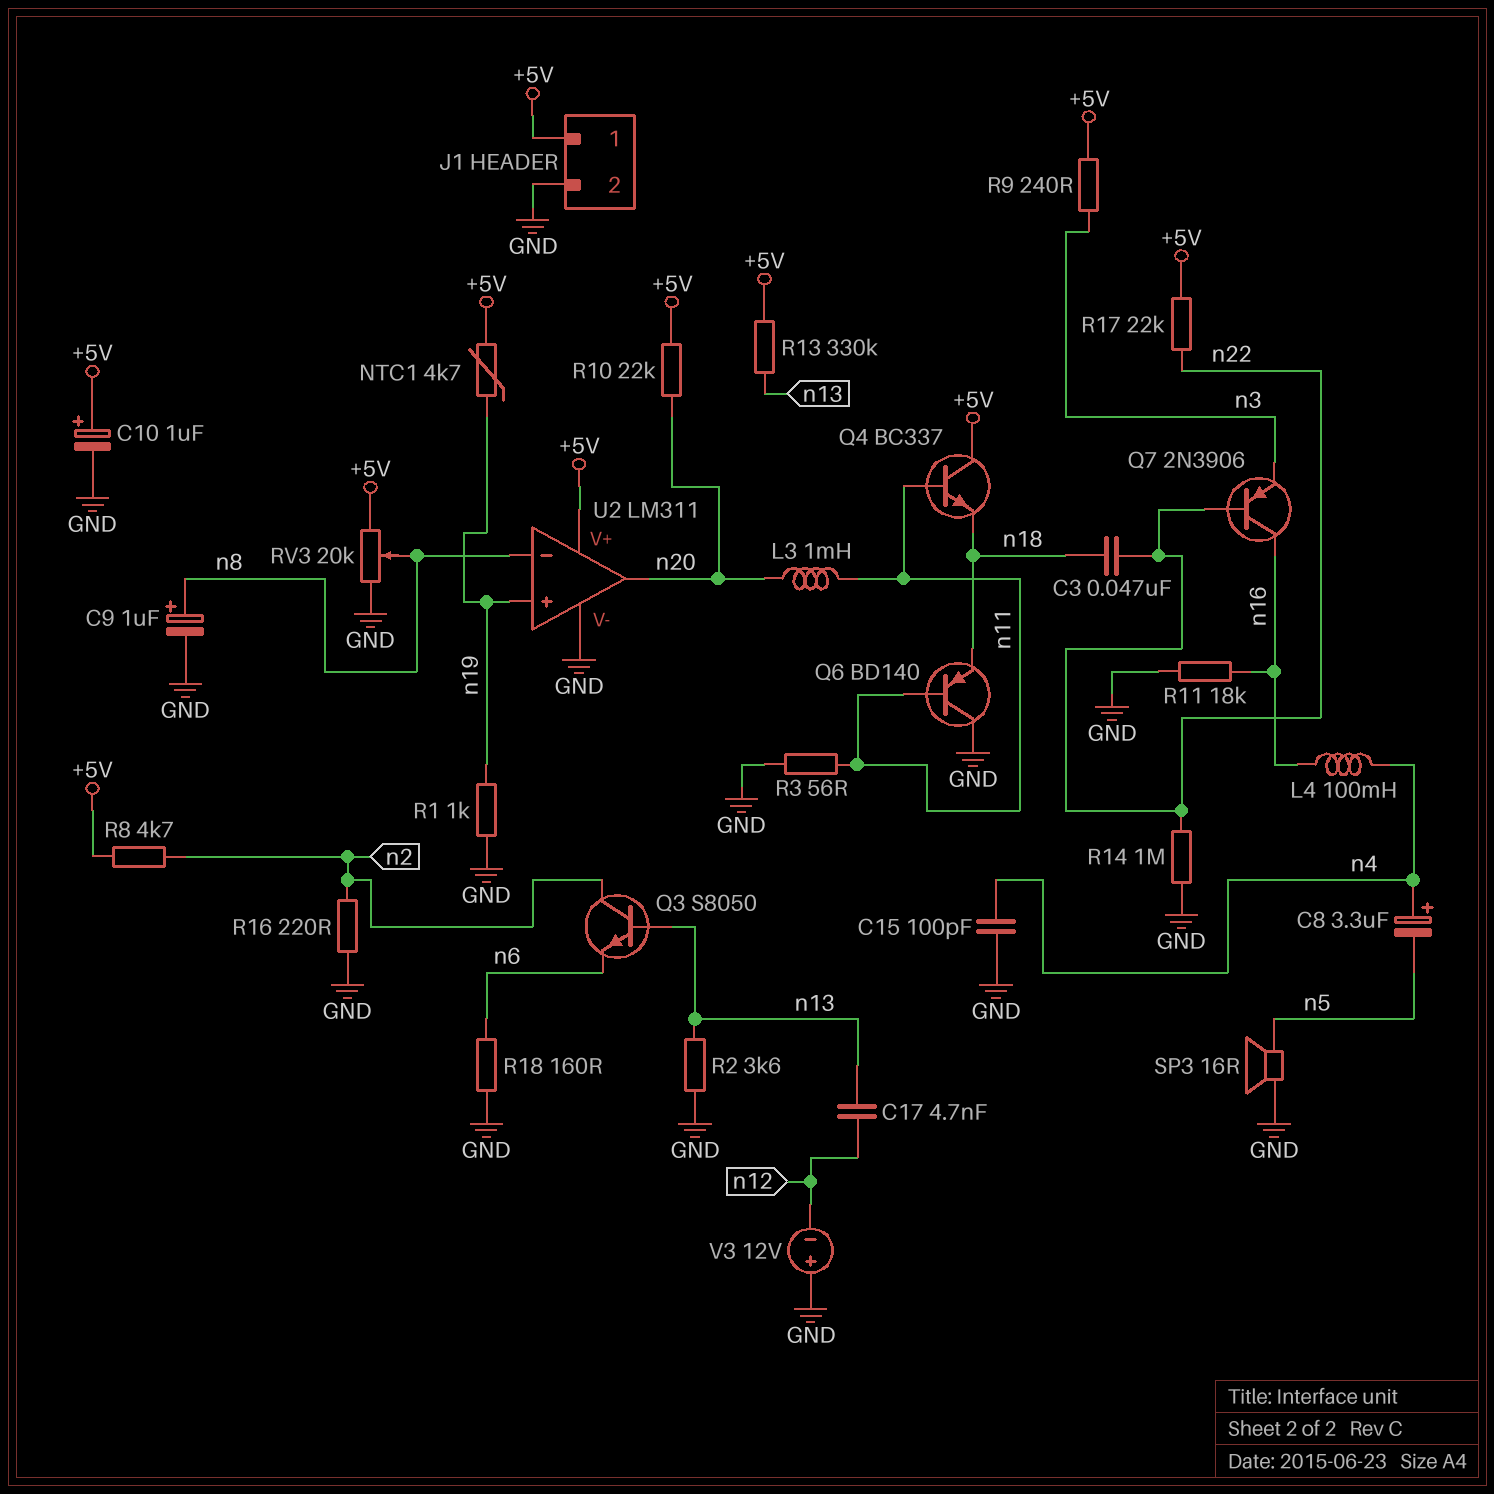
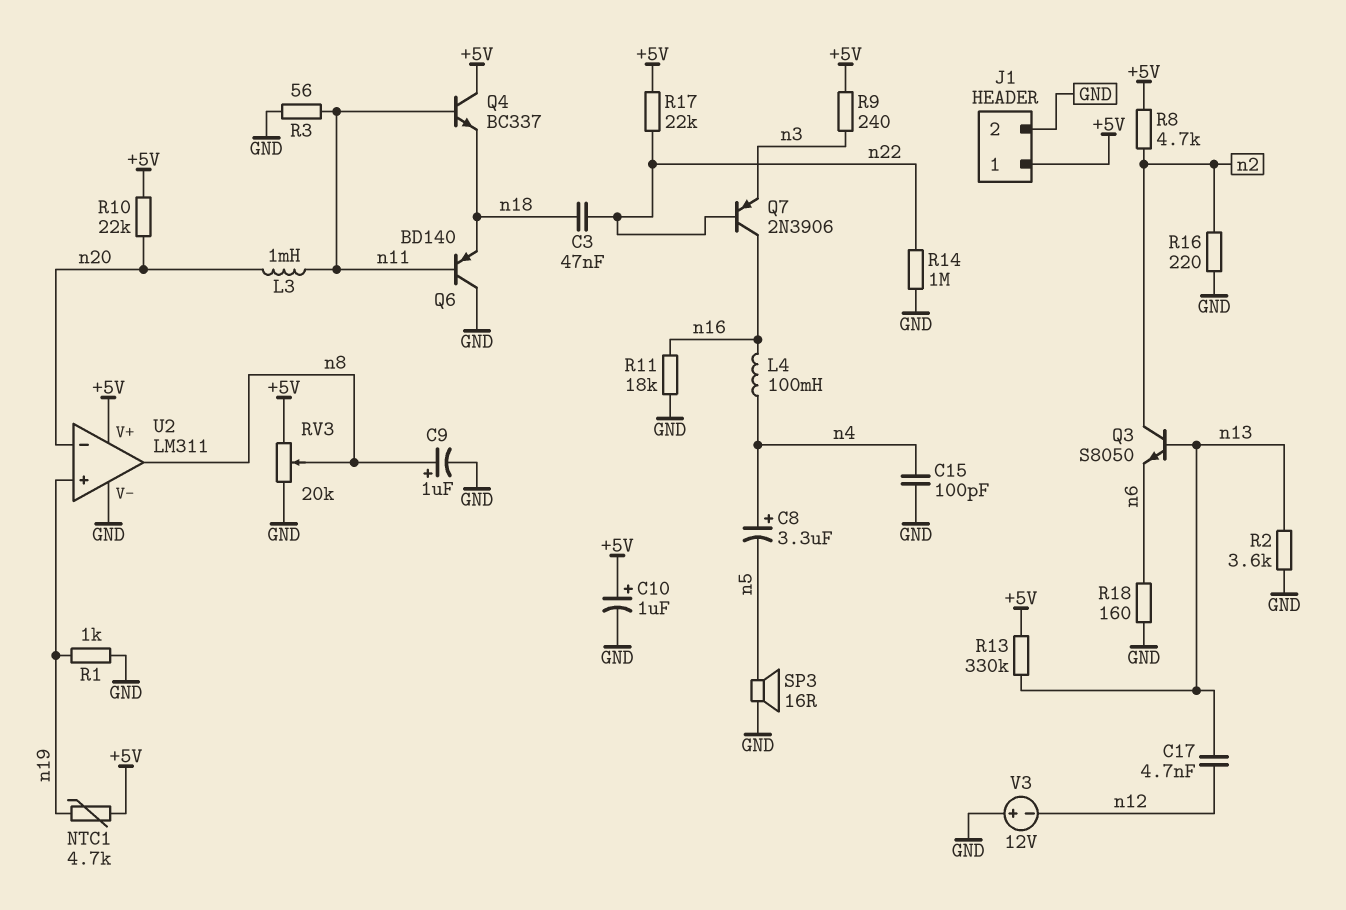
U2 pin in-: n8 -> n20
U2 pin out: n20 -> n8

